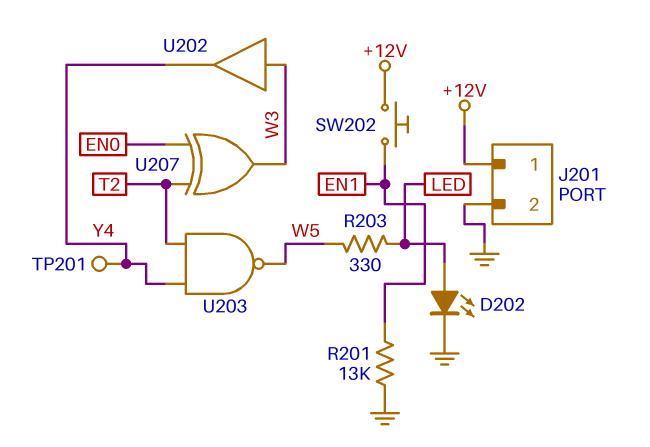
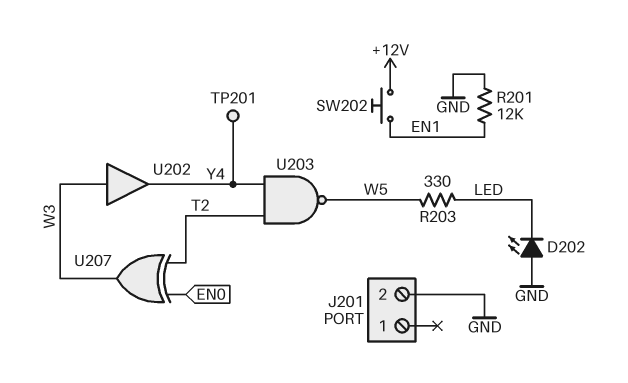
D202: LED (A LED, K GND) -> LED (A GND, K LED)
J201 pin 1: +12V -> none
R201: 13k (EN1, GND) -> 12k (EN1, GND)

